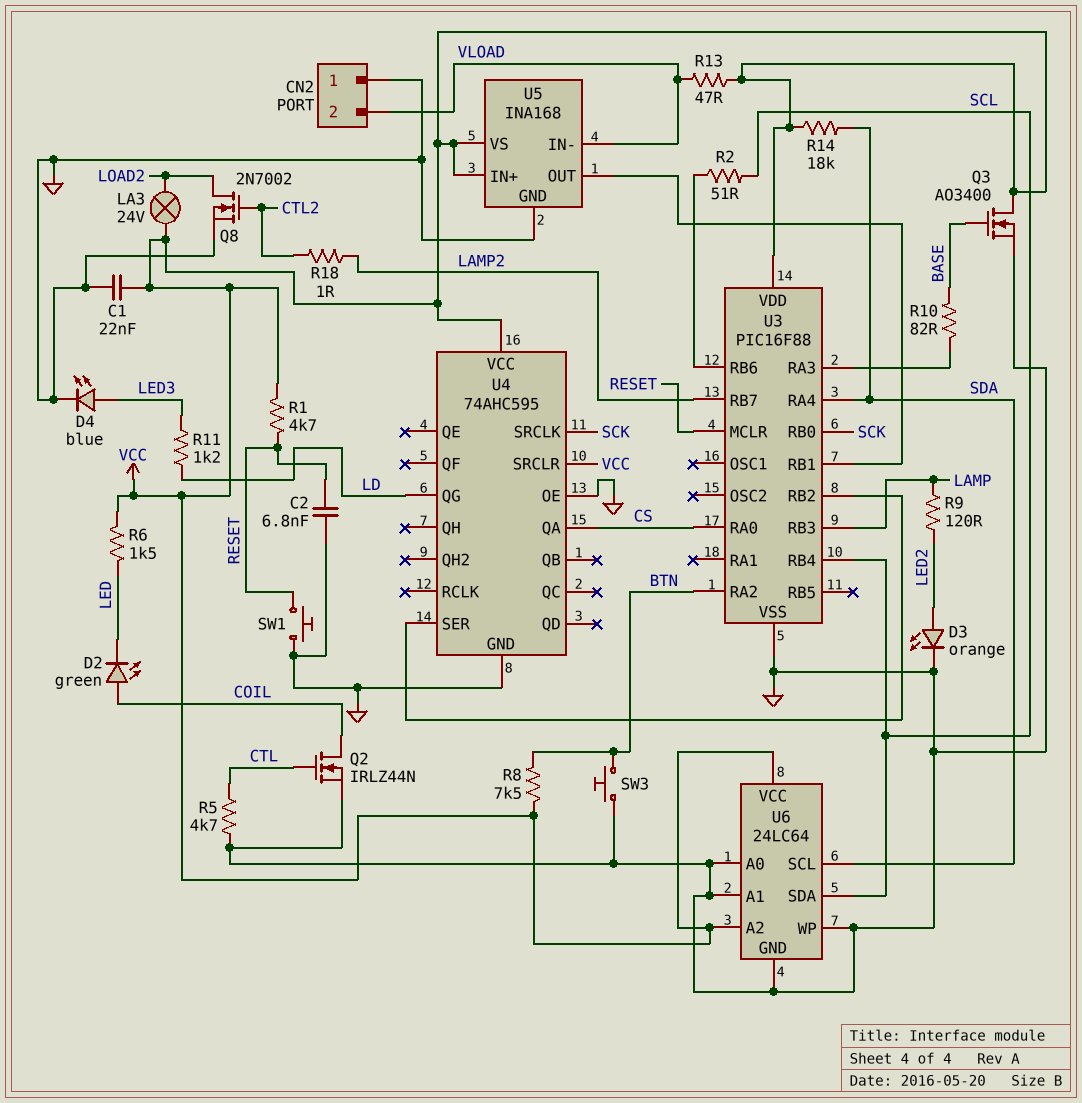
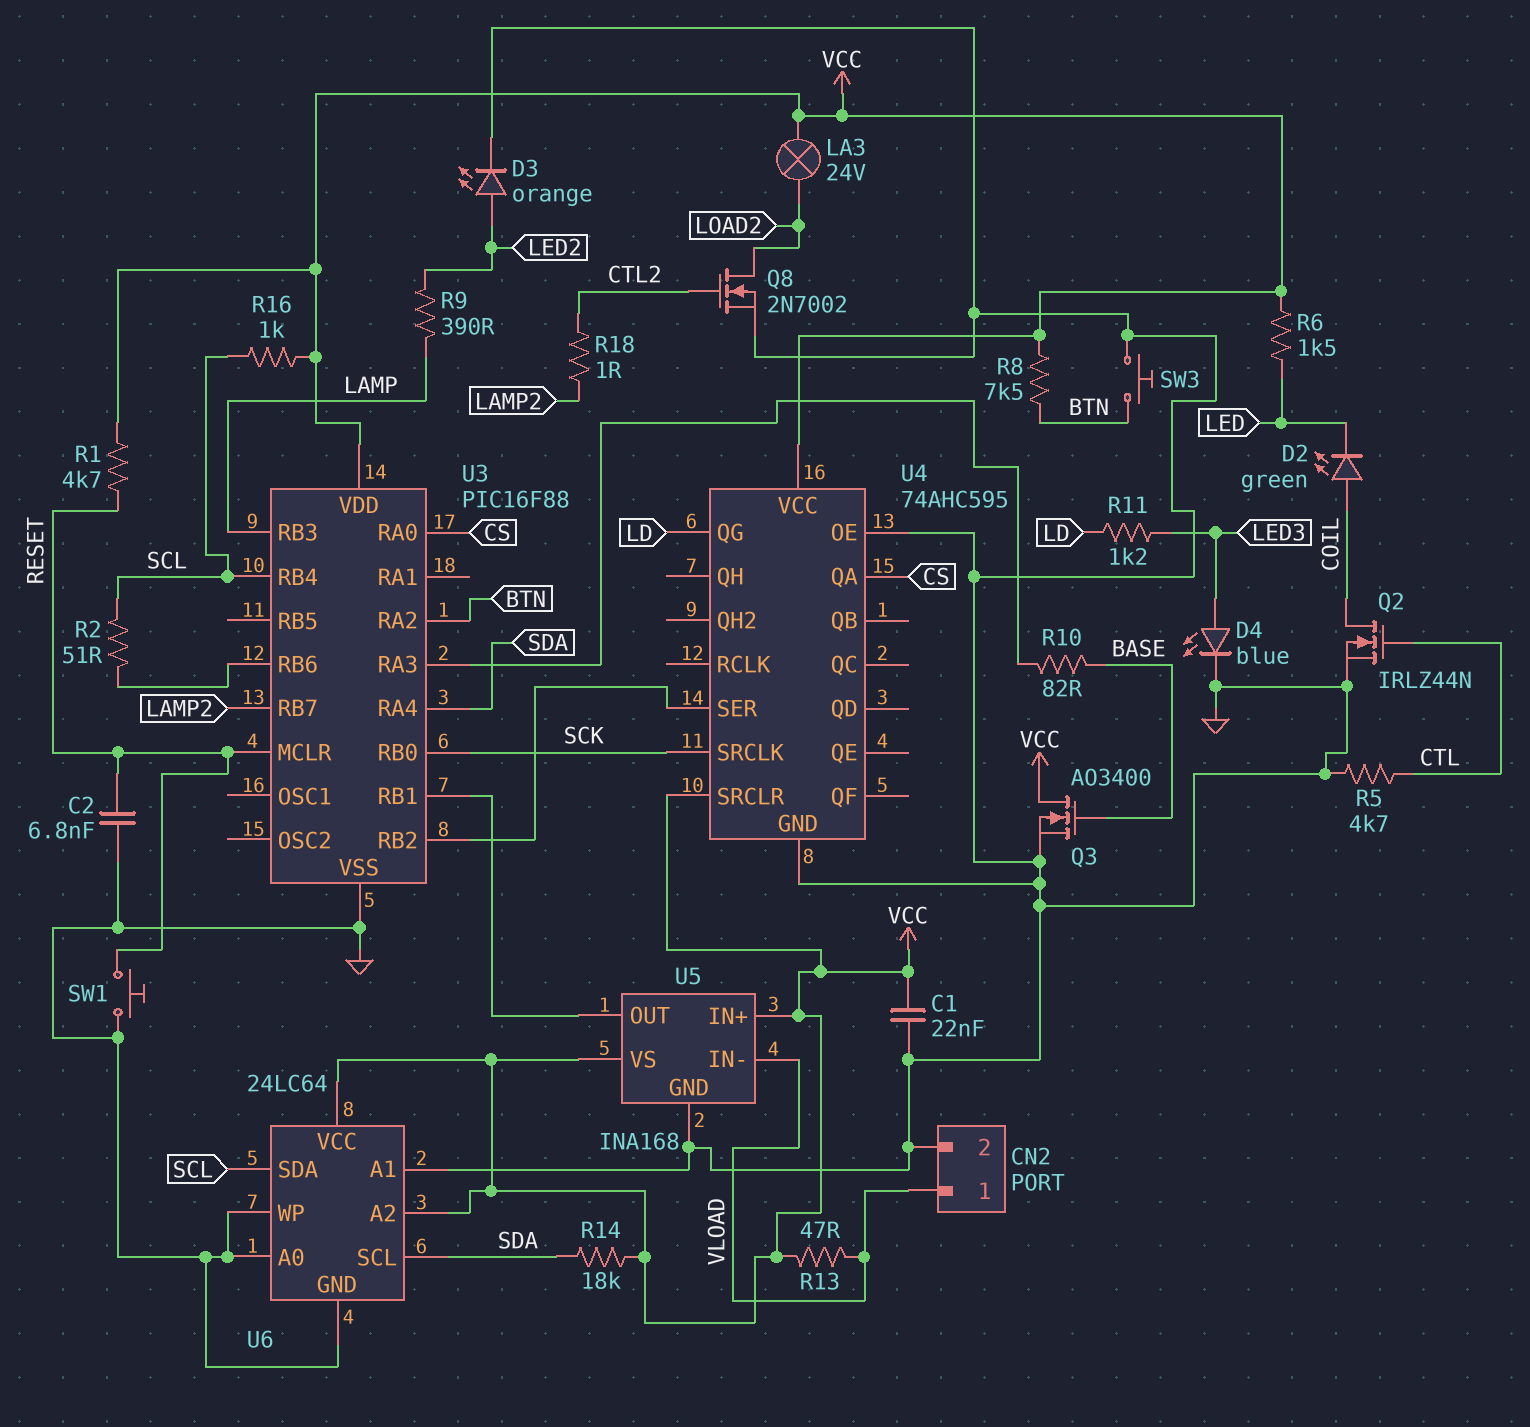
CN2 pin 1: GND -> VLOAD
CN2 pin 2: VLOAD -> GND
R9: 120 (LAMP, LED2) -> 390 (LAMP, LED2)
R16: none -> 1k (SCL, VCC)

